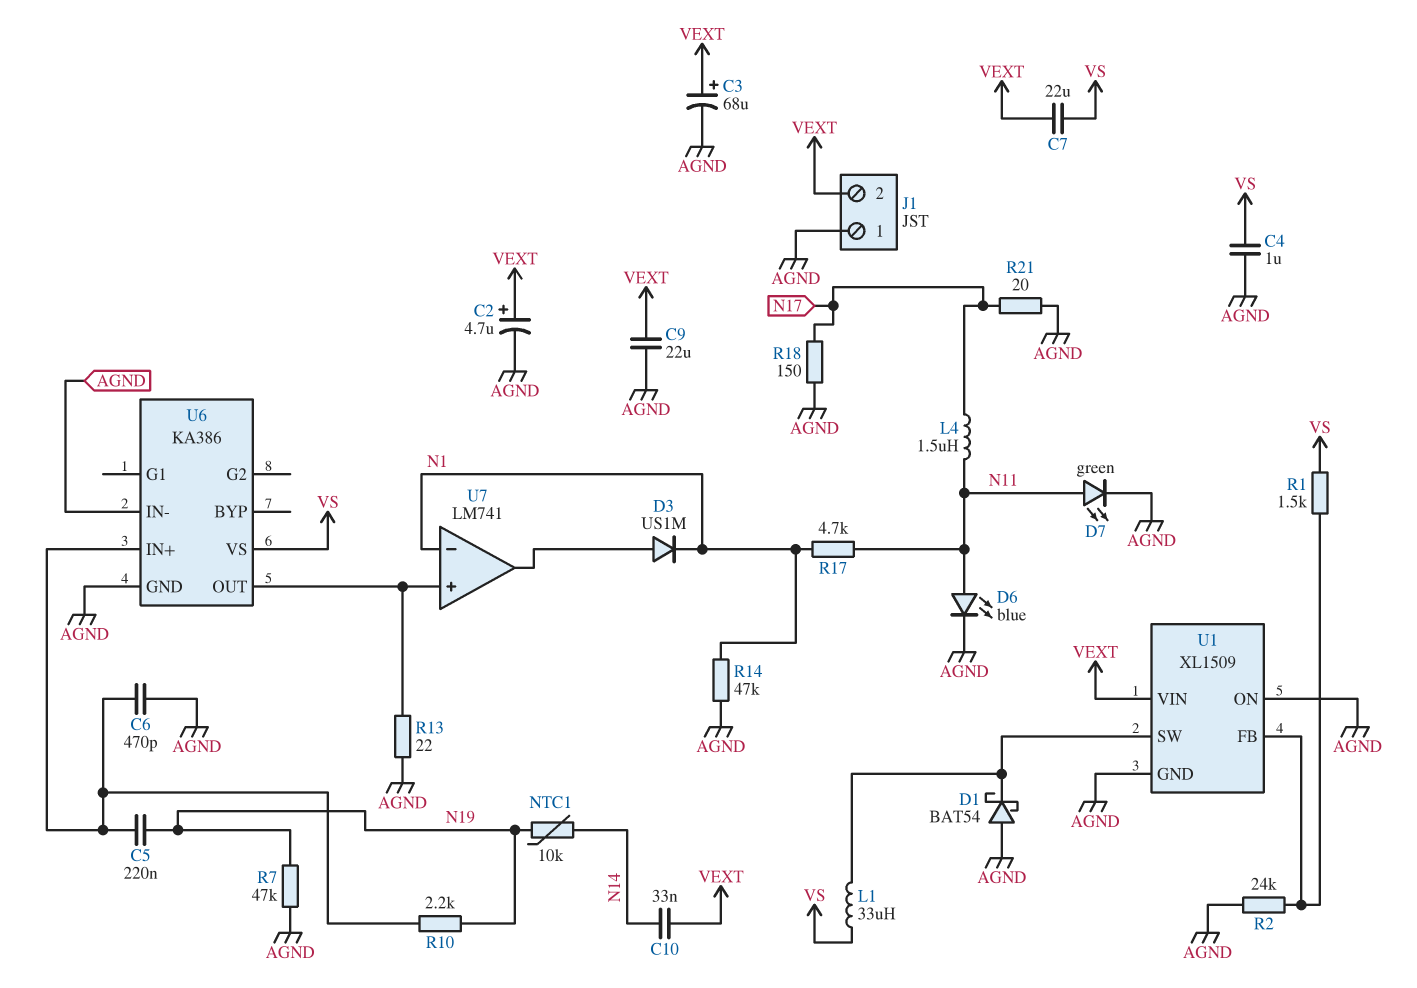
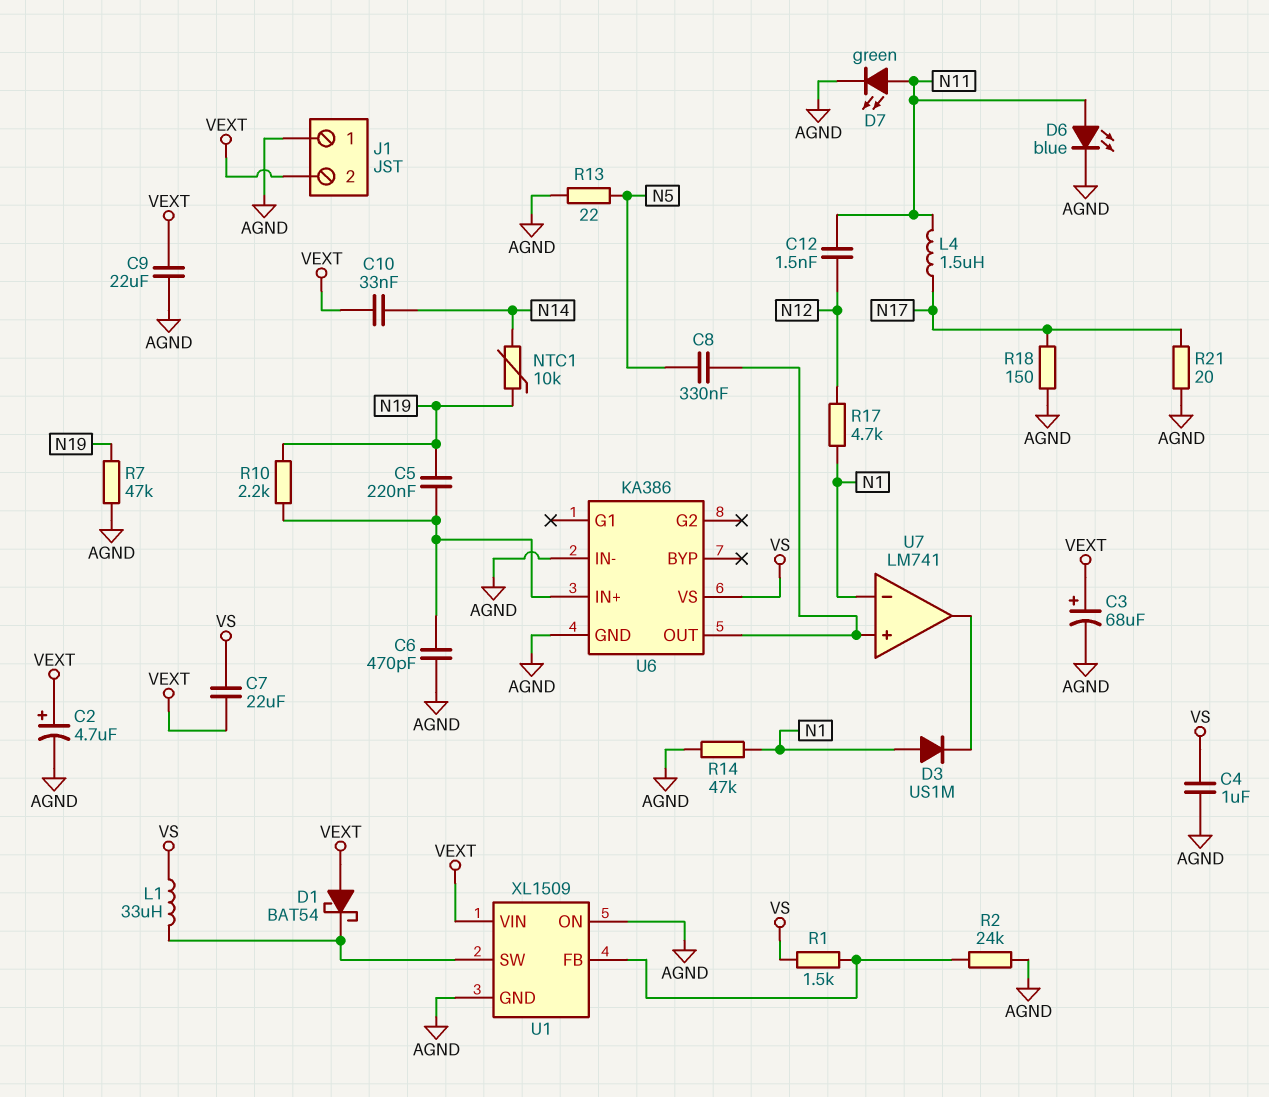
C8: none -> 330nF (N5, U6/OUT)
C12: none -> 1.5nF (N11, N12)
D1: schottky BAT54 (A AGND, K U1/SW) -> schottky BAT54 (A VEXT, K U1/SW)
D3: diode US1M (A U7/out, K N1) -> diode US1M (A N1, K U7/out)
R13: 22 (AGND, U6/OUT) -> 22 (AGND, N5)
R17: 4.7k (N1, N11) -> 4.7k (N1, N12)

